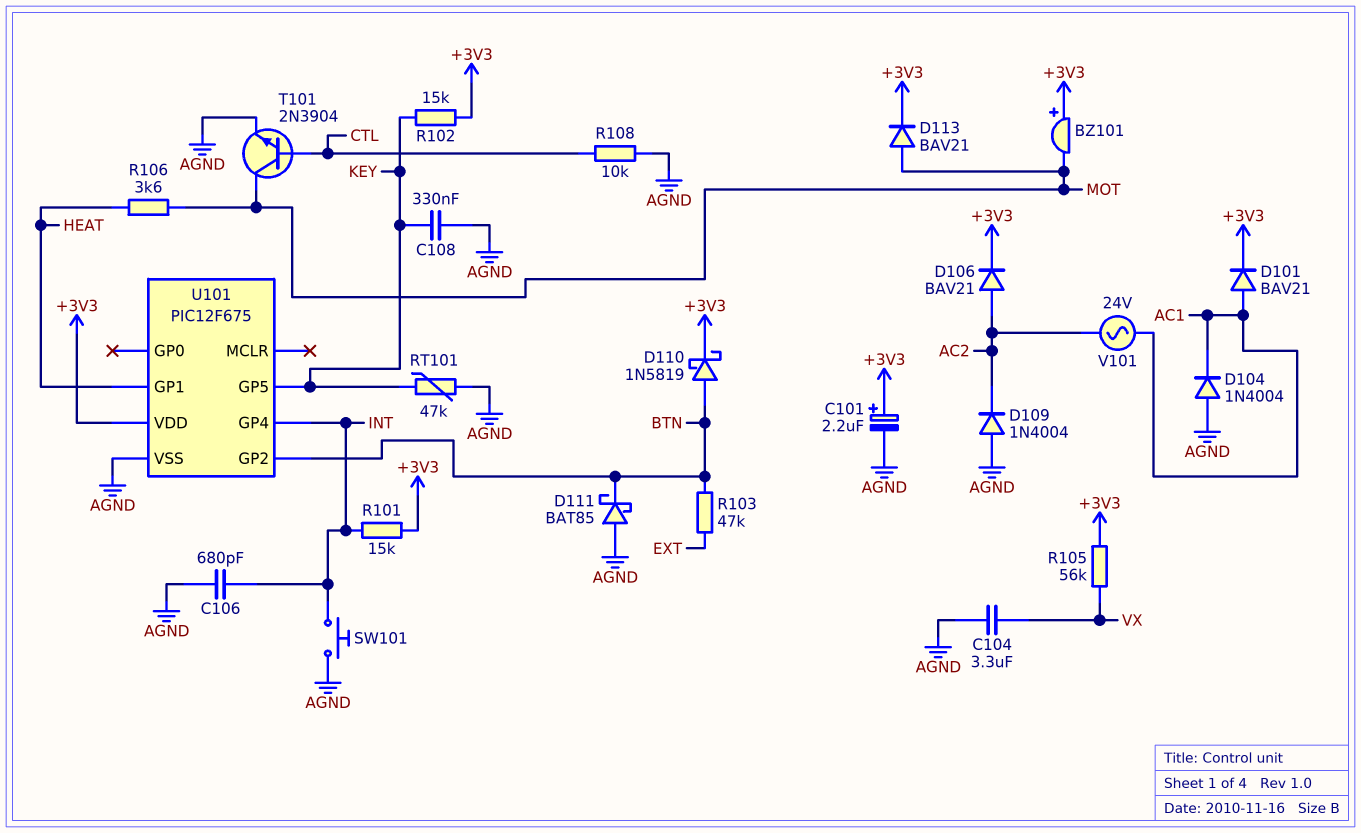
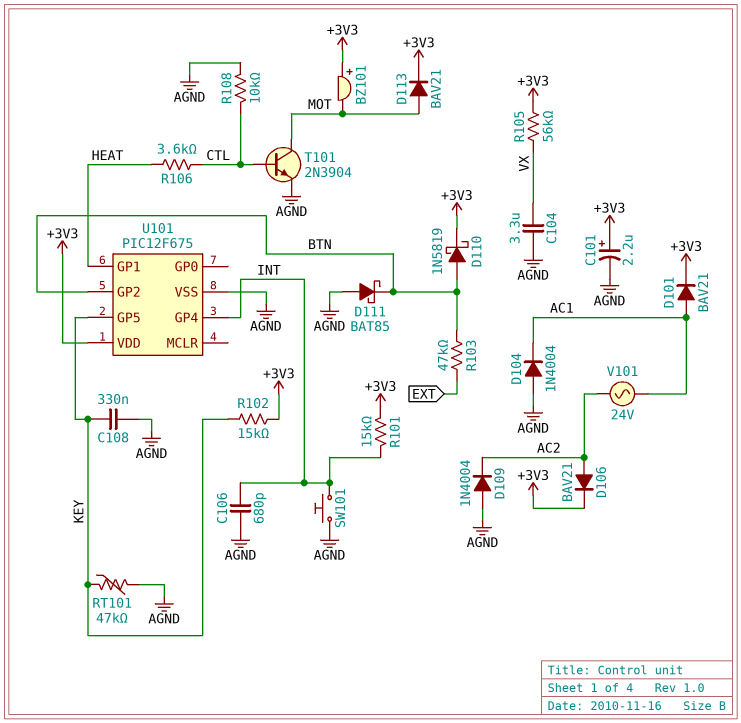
R106: 3.6k (HEAT, MOT) -> 3.6k (CTL, HEAT)

